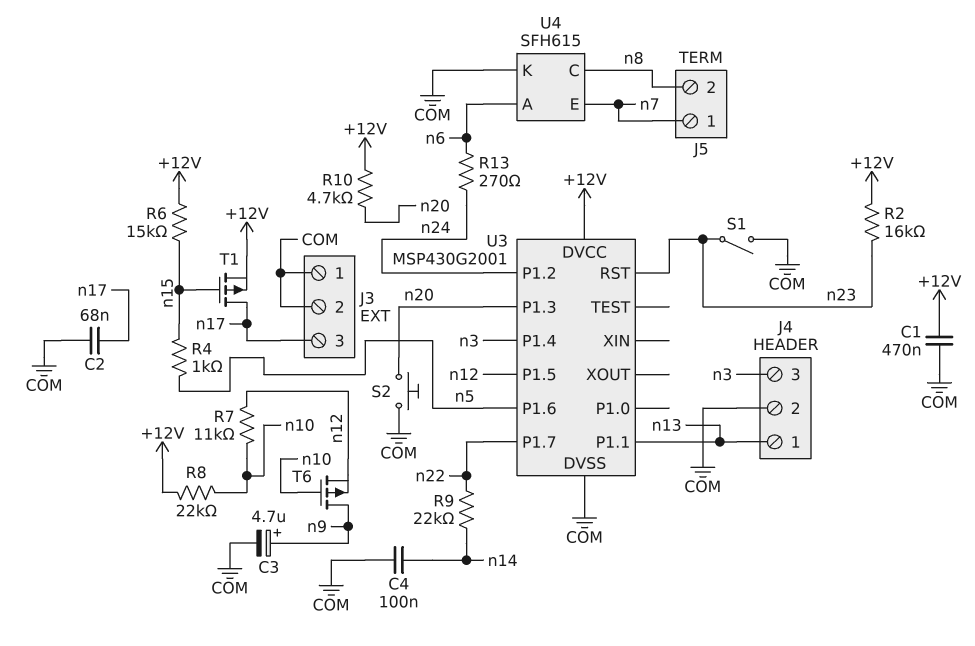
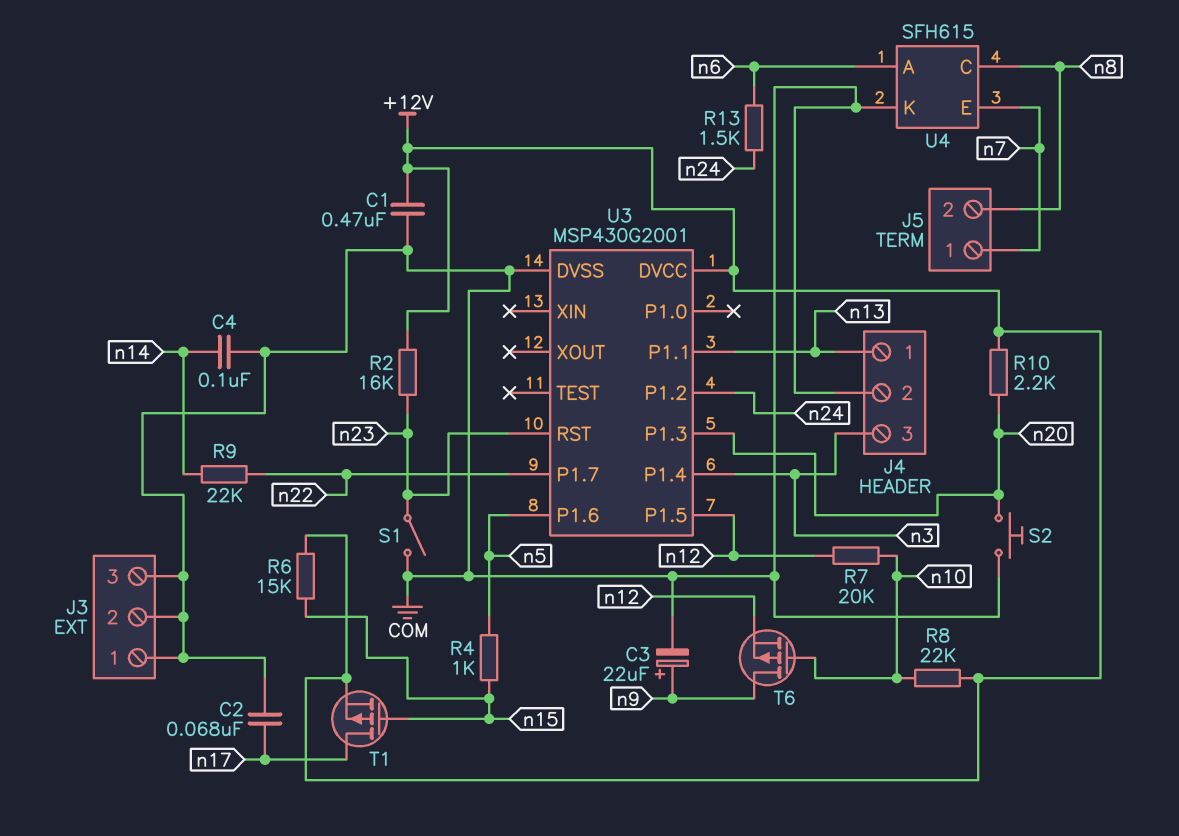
C3: 4.7uF (plus n9, minus COM) -> 22uF (plus n9, minus COM)
J3 pin 3: n17 -> COM
R7: 11k (n10, n12) -> 20k (n10, n12)
R10: 4.7k (+12V, n20) -> 2.2k (+12V, n20)
R13: 270 (n6, n24) -> 1.5k (n6, n24)

